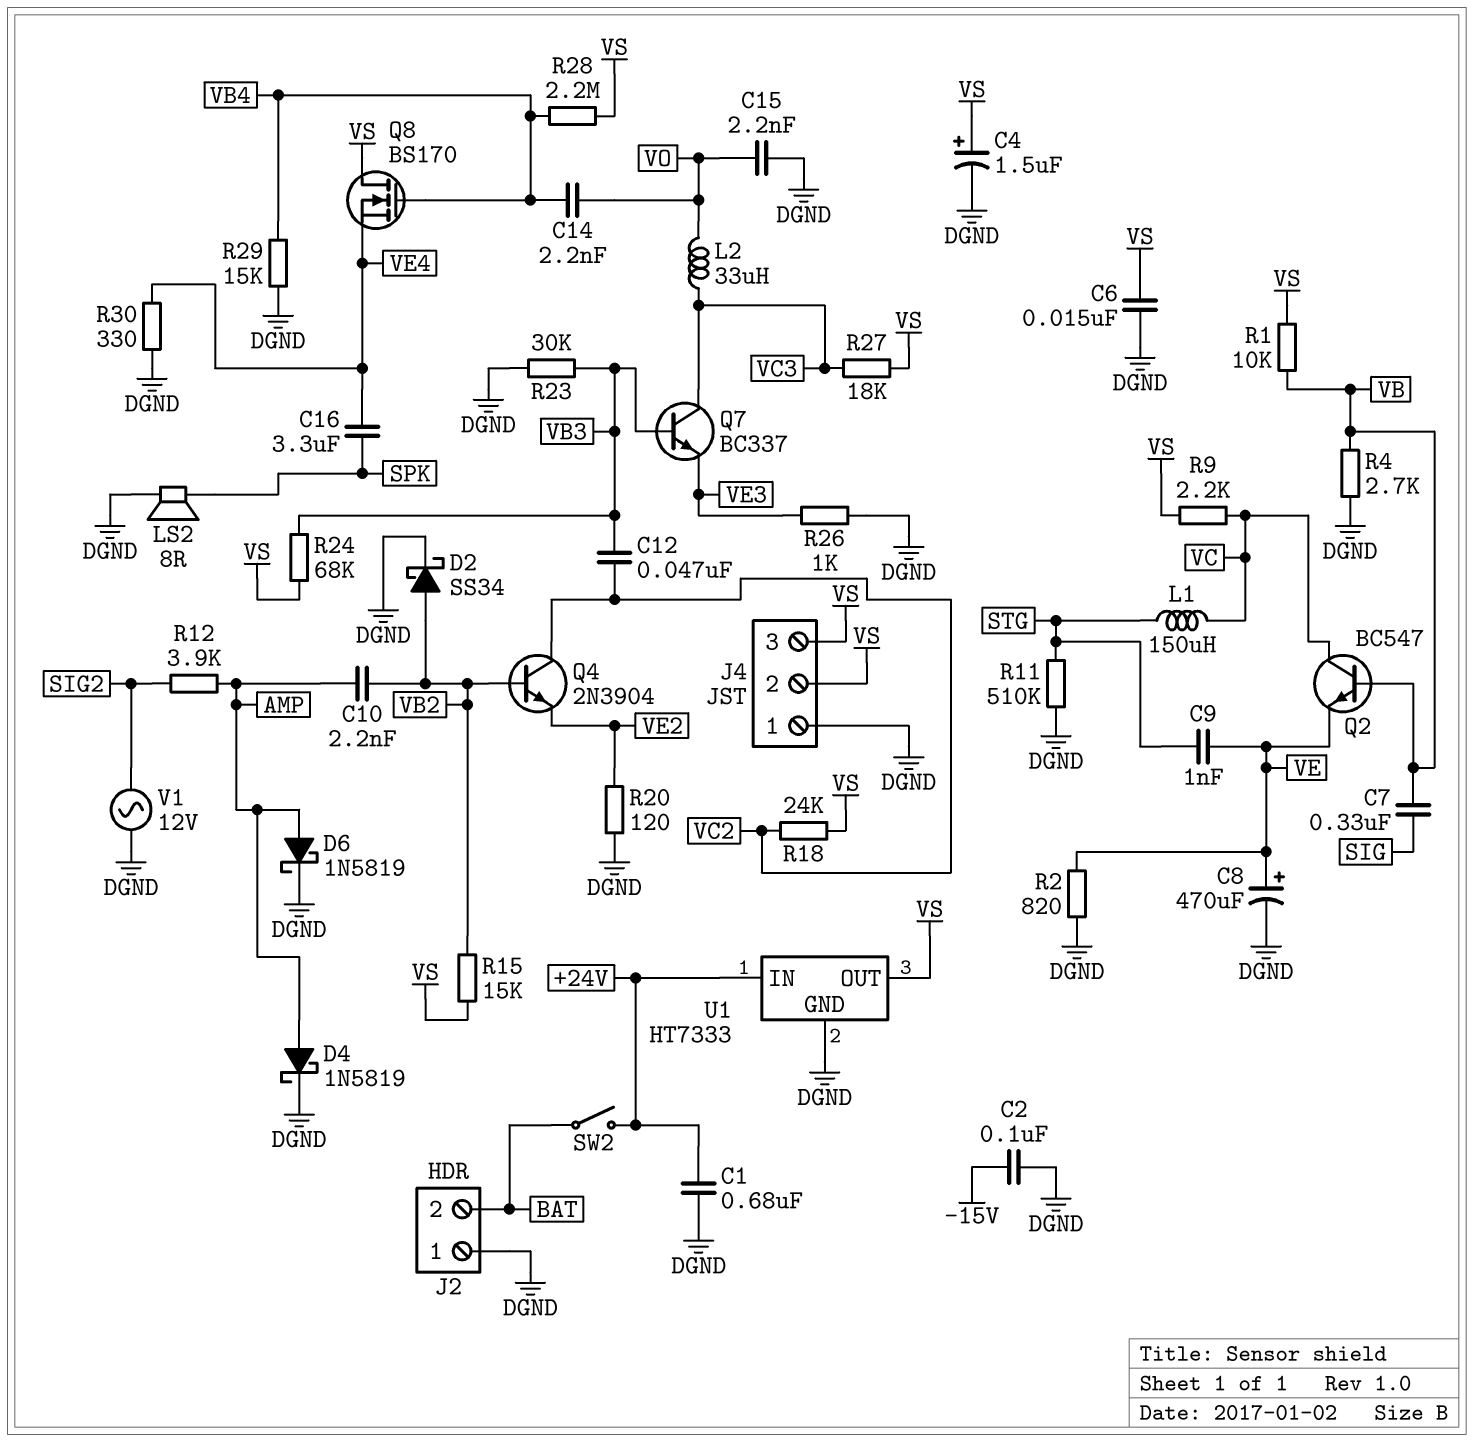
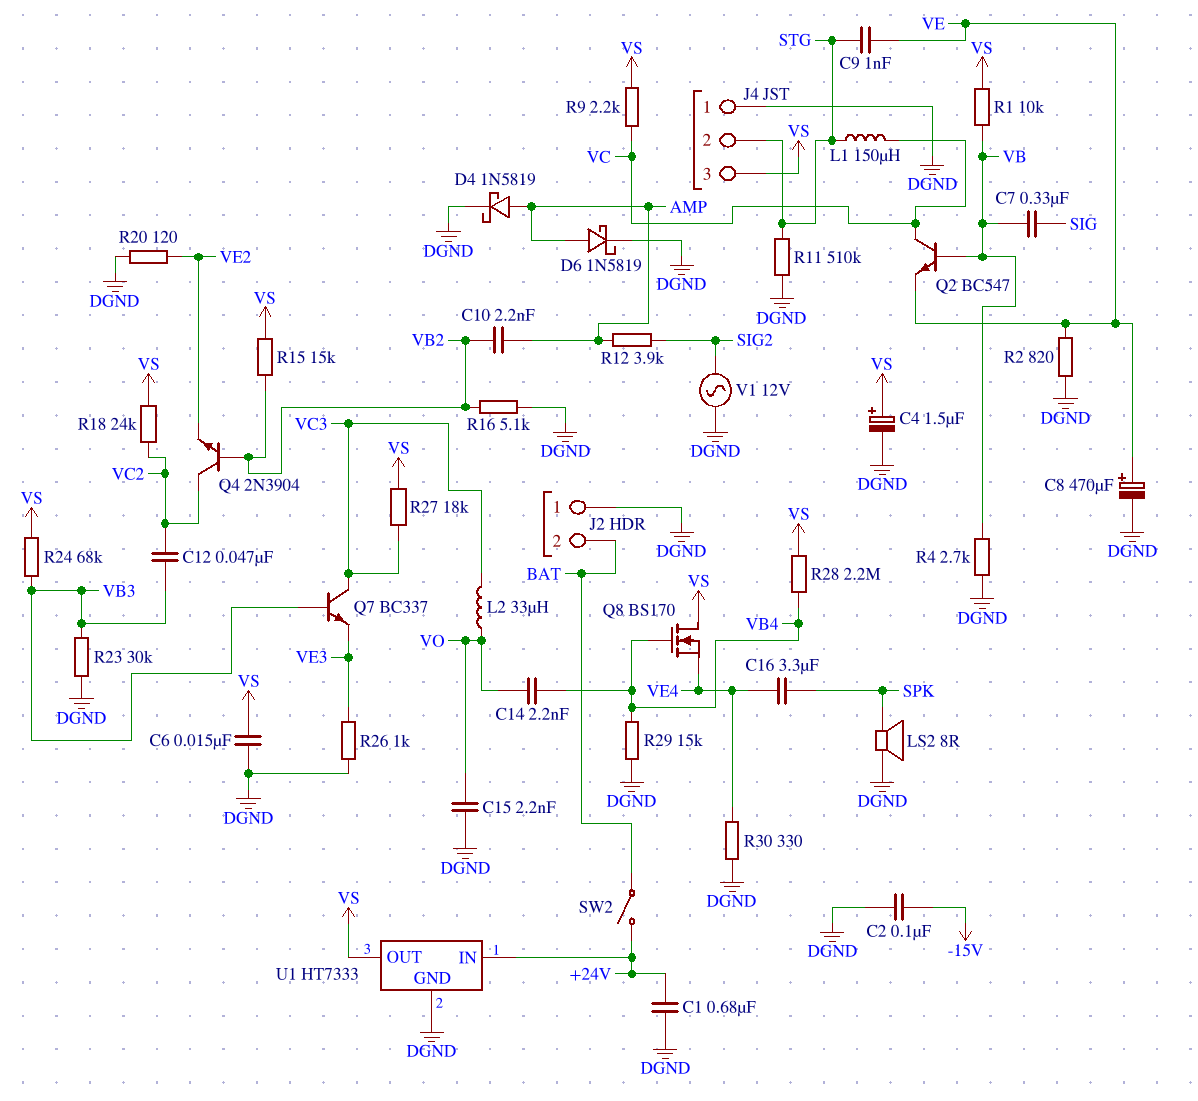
D2: schottky SS34 (A VB2, K DGND) -> none
J4 pin 2: VS -> STG
R16: none -> 5.1k (DGND, VB2)

